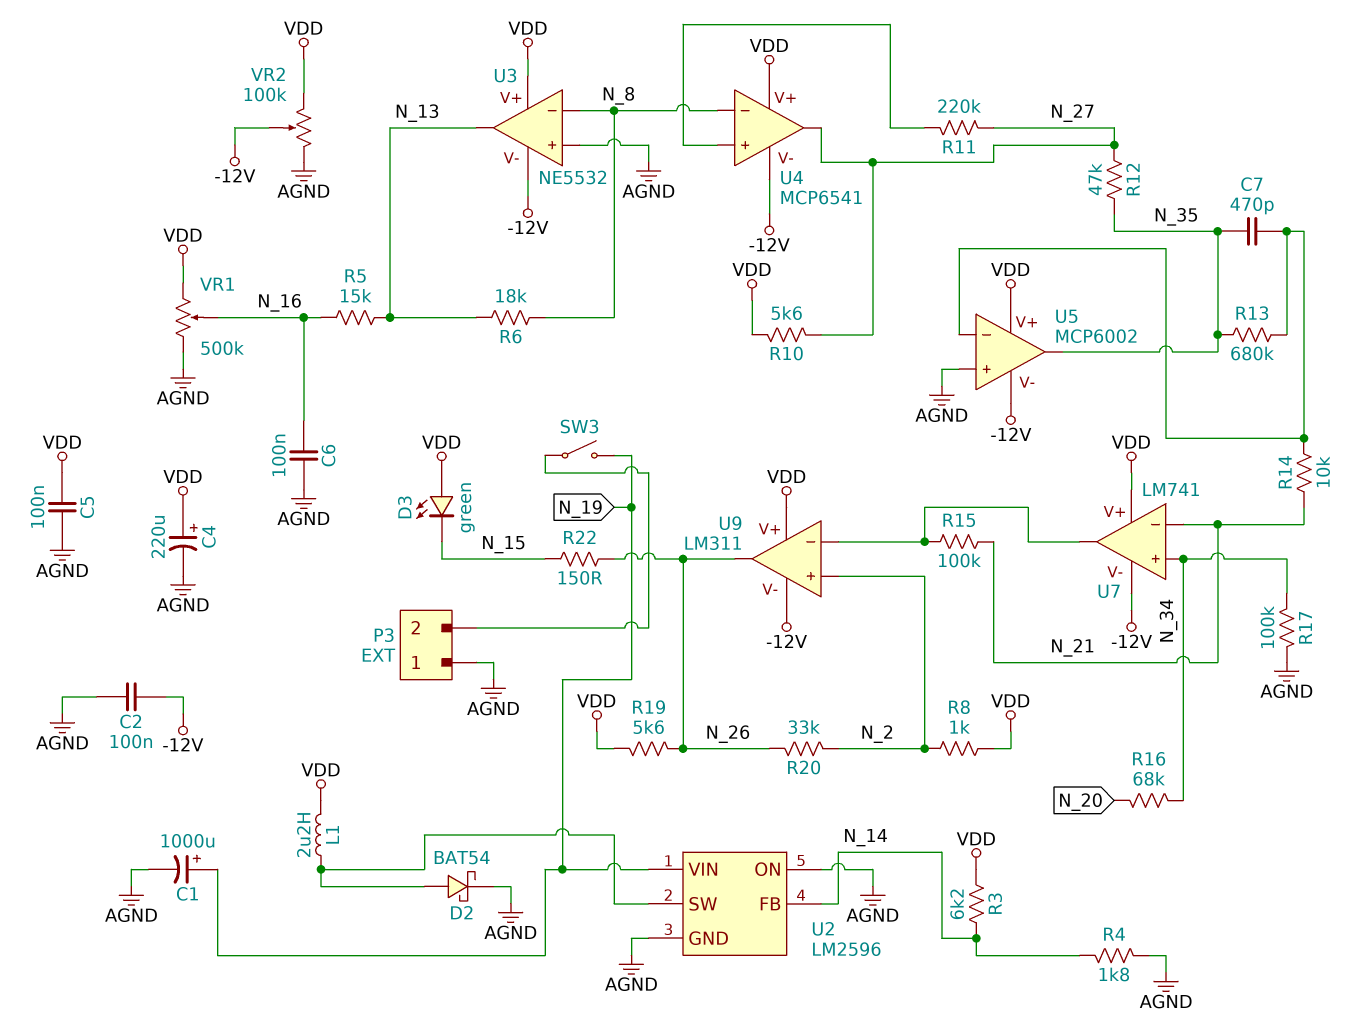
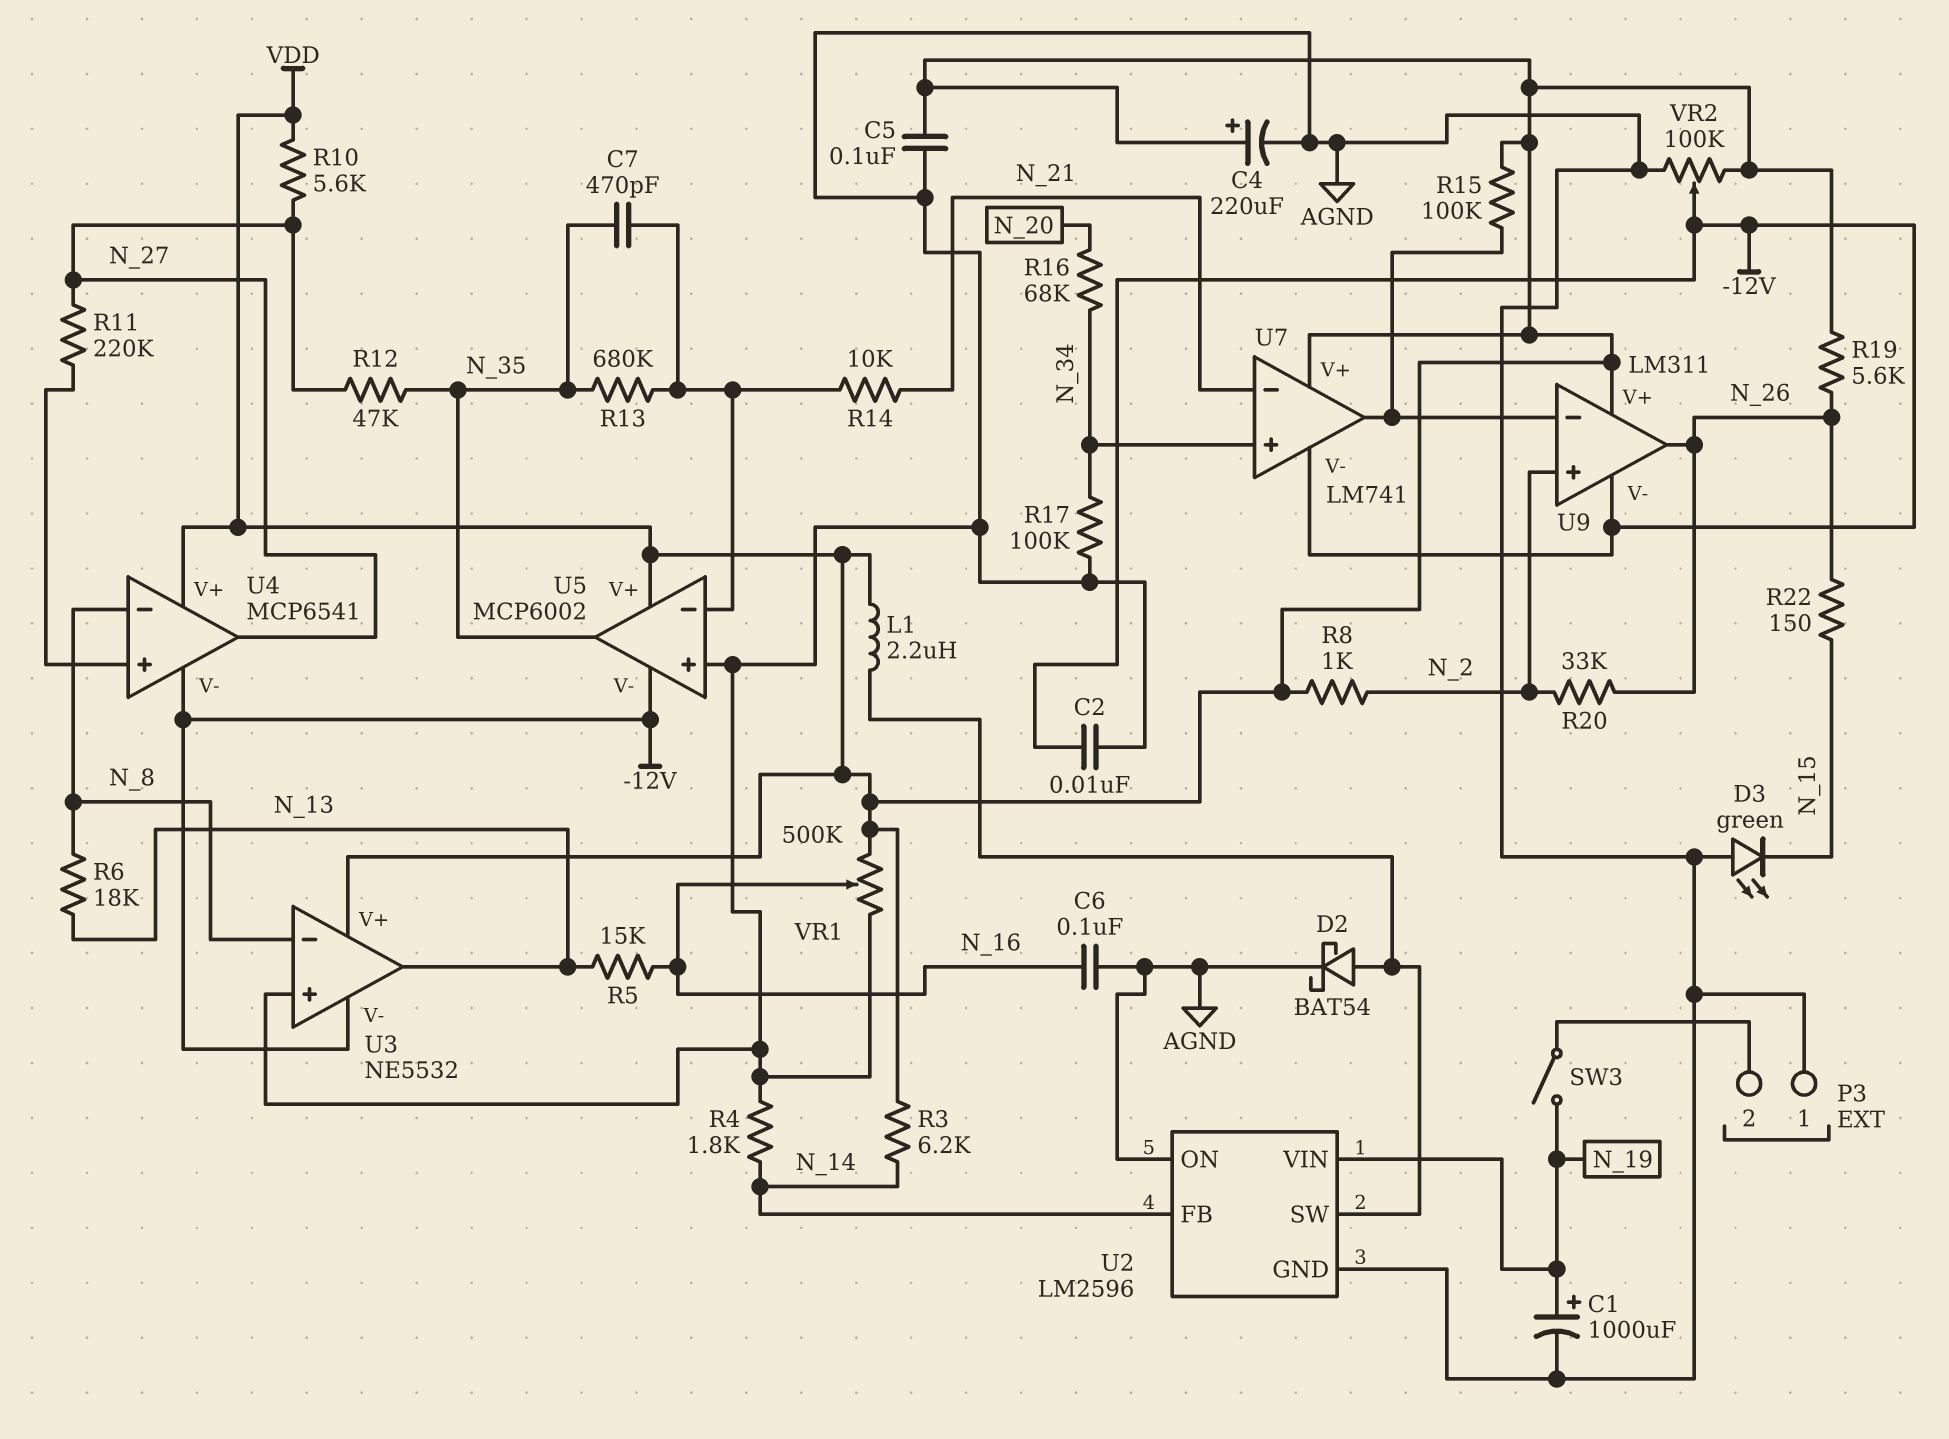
C2: 100nF (-12V, AGND) -> 10nF (-12V, AGND)
D3: LED green (A VDD, K N_15) -> LED green (A AGND, K N_15)
R15: 100k (N_21, U7/out) -> 100k (U7/out, VDD)

